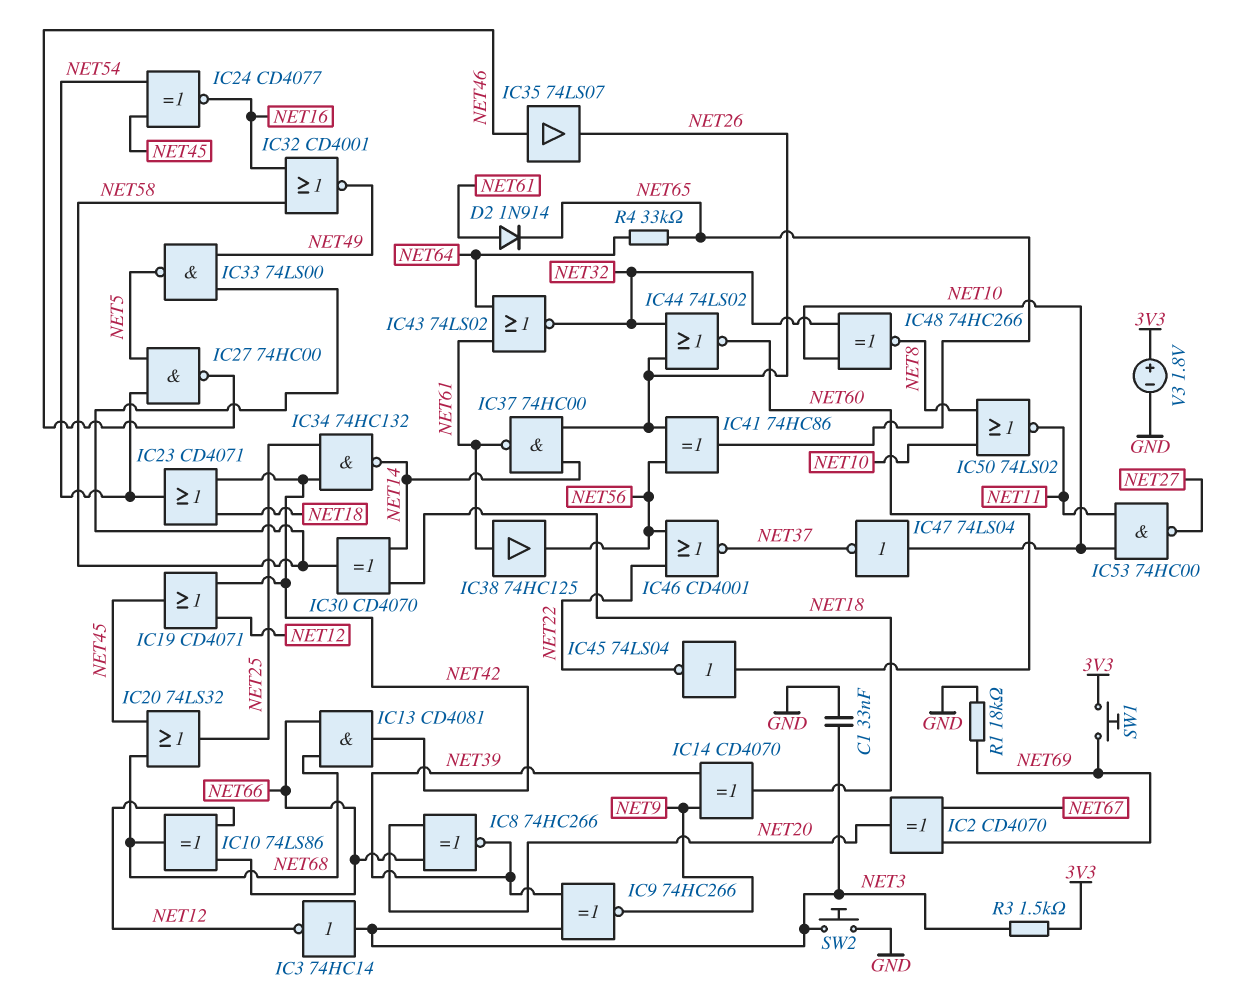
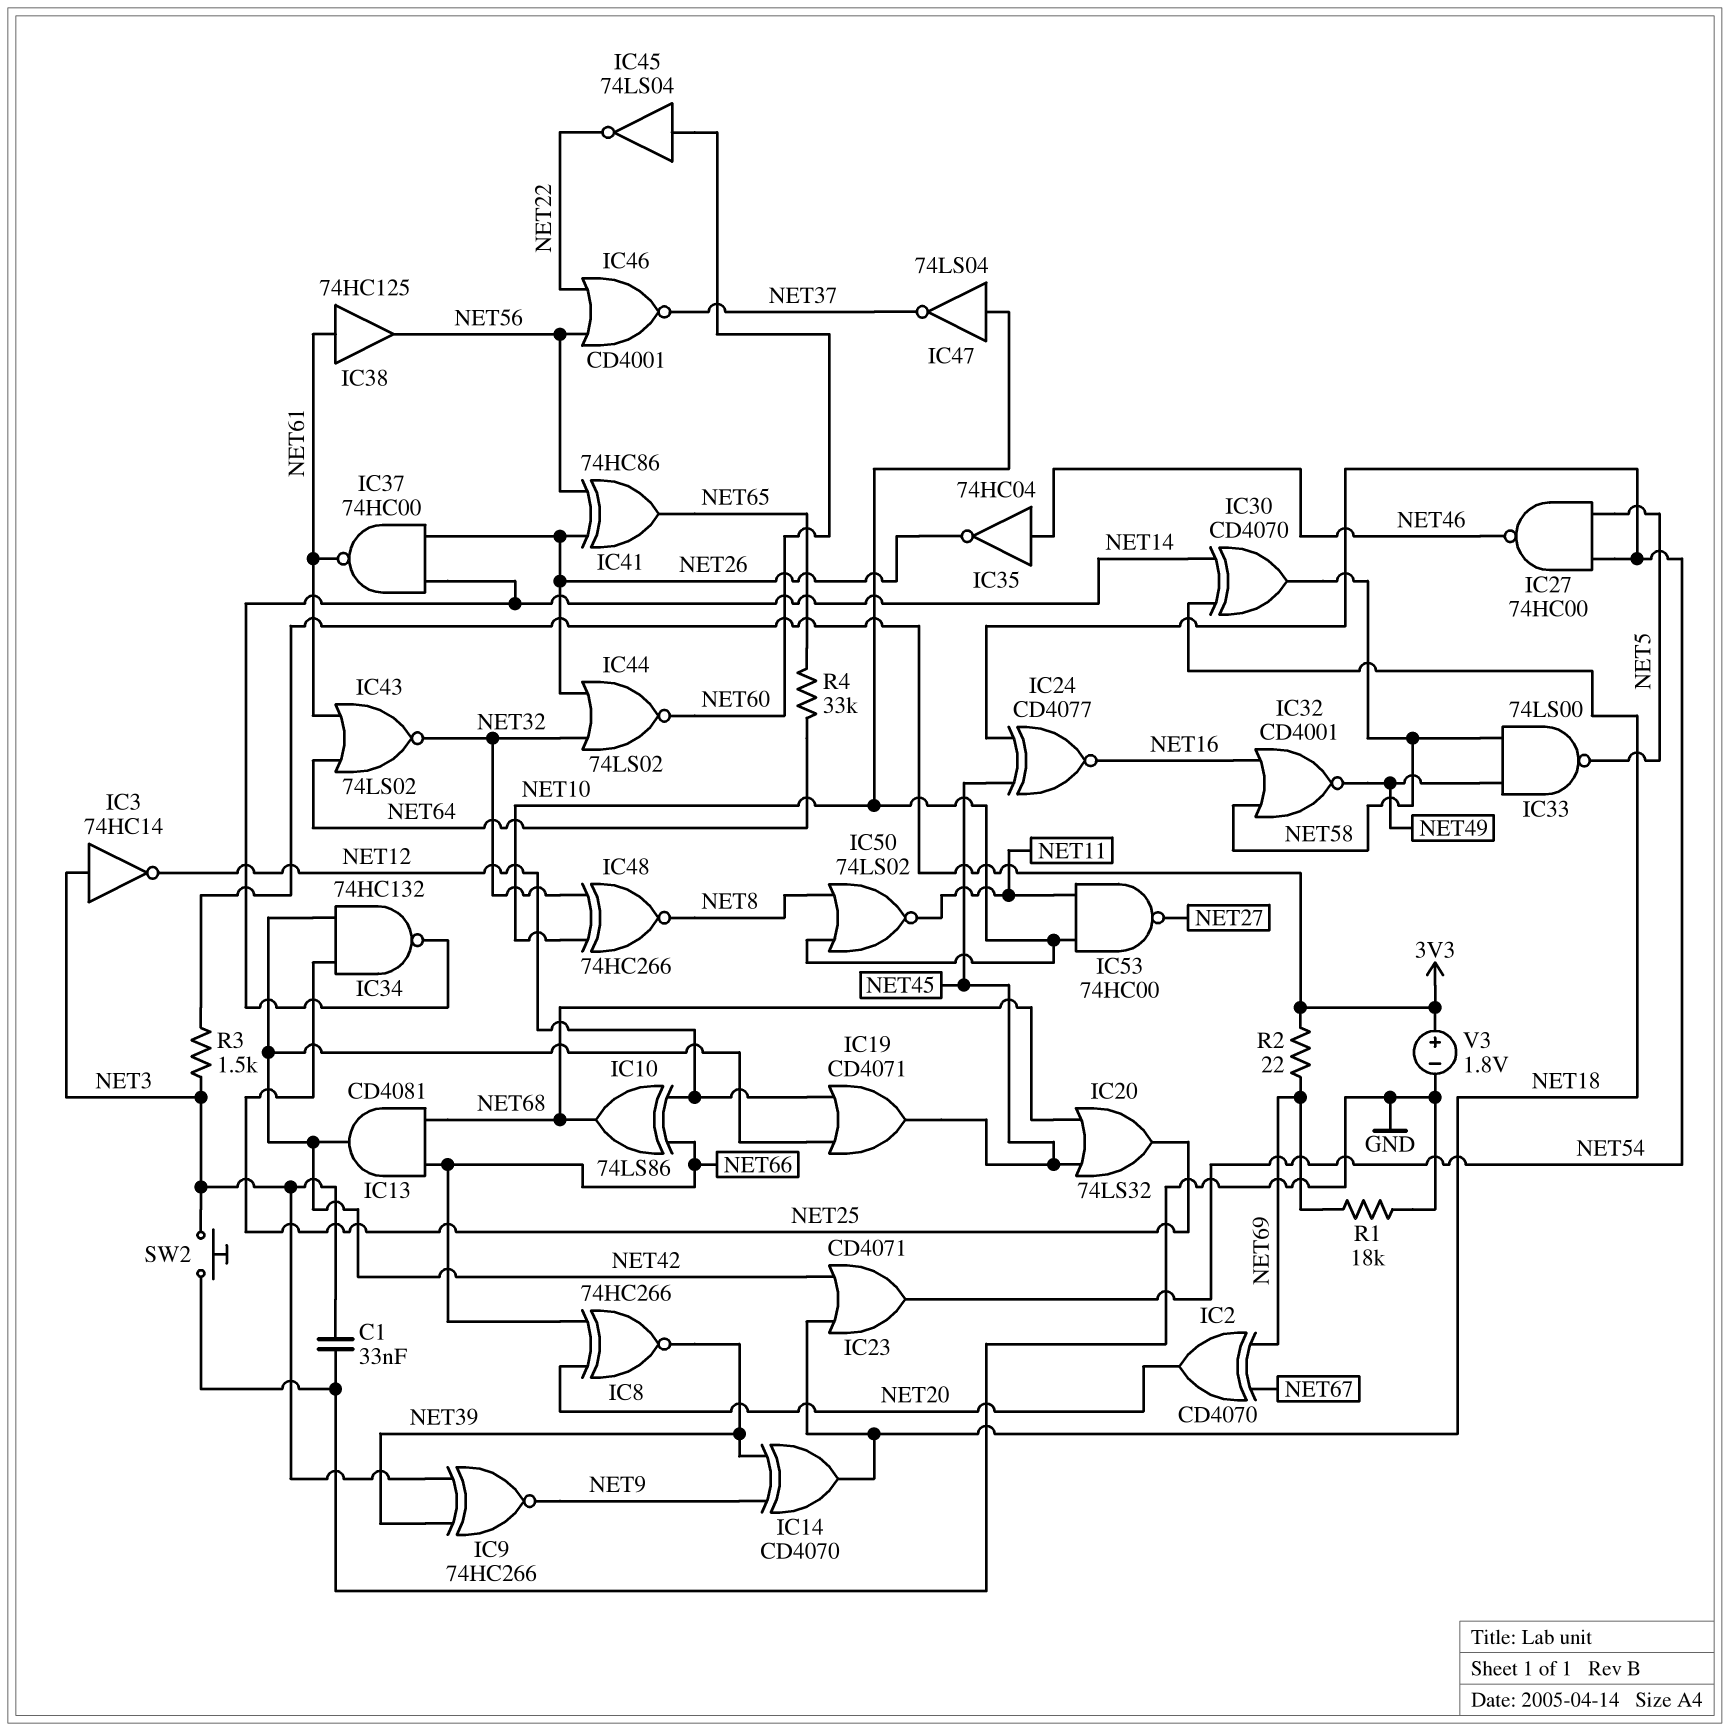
D2: diode 1N914 (A NET61, K NET65) -> none
IC35: buffer 74LS07 (in NET46, out NET26) -> NOT 74HC04 (in NET46, out NET26)
R2: none -> 22 (3V3, NET69)
SW1: button (3V3, NET69) -> none

